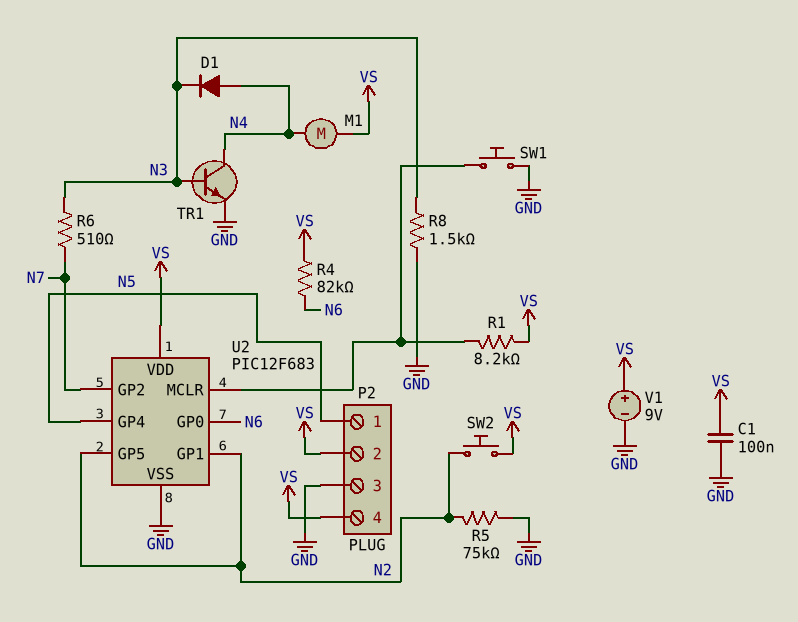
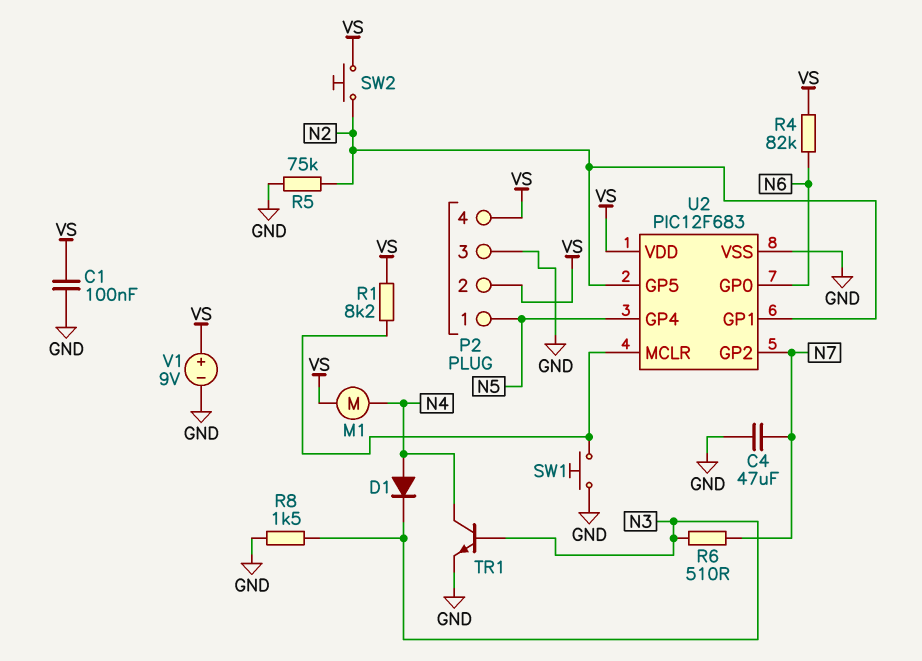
C4: none -> 47uF (GND, N7)

